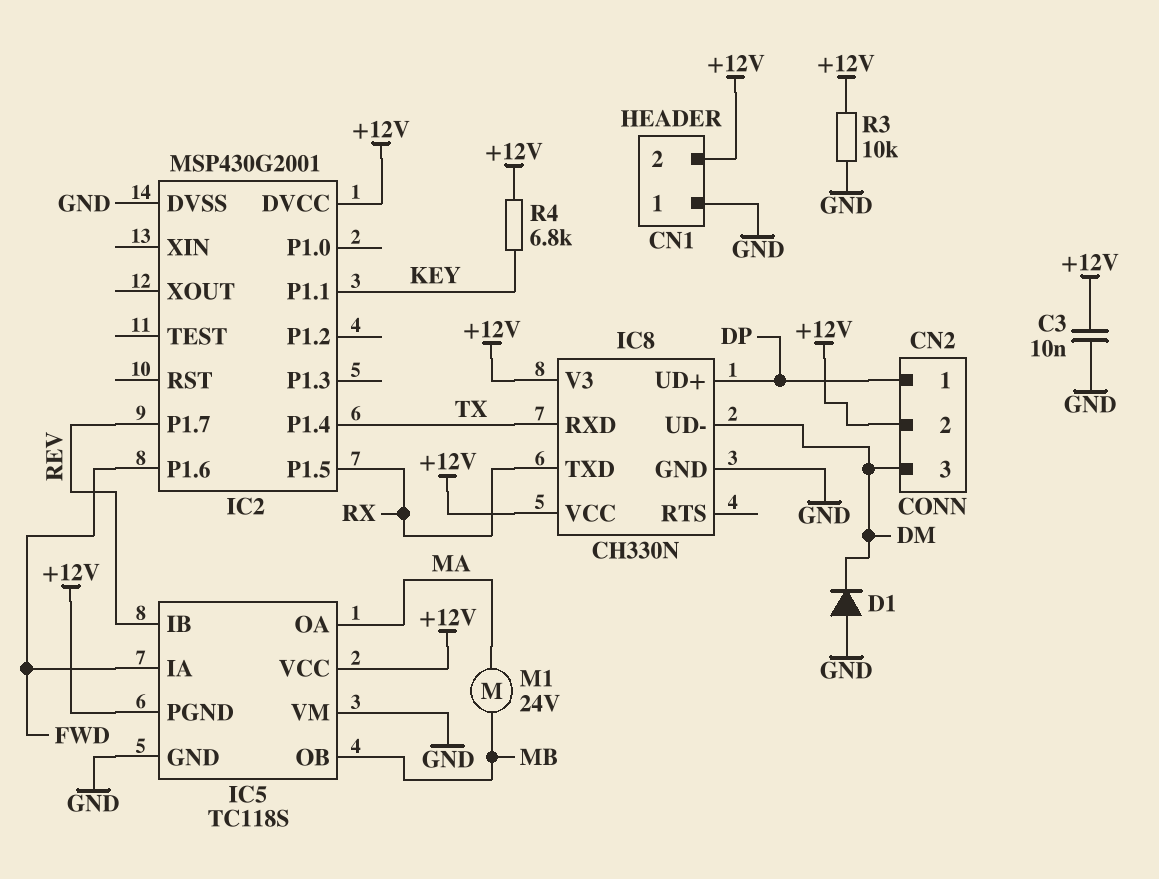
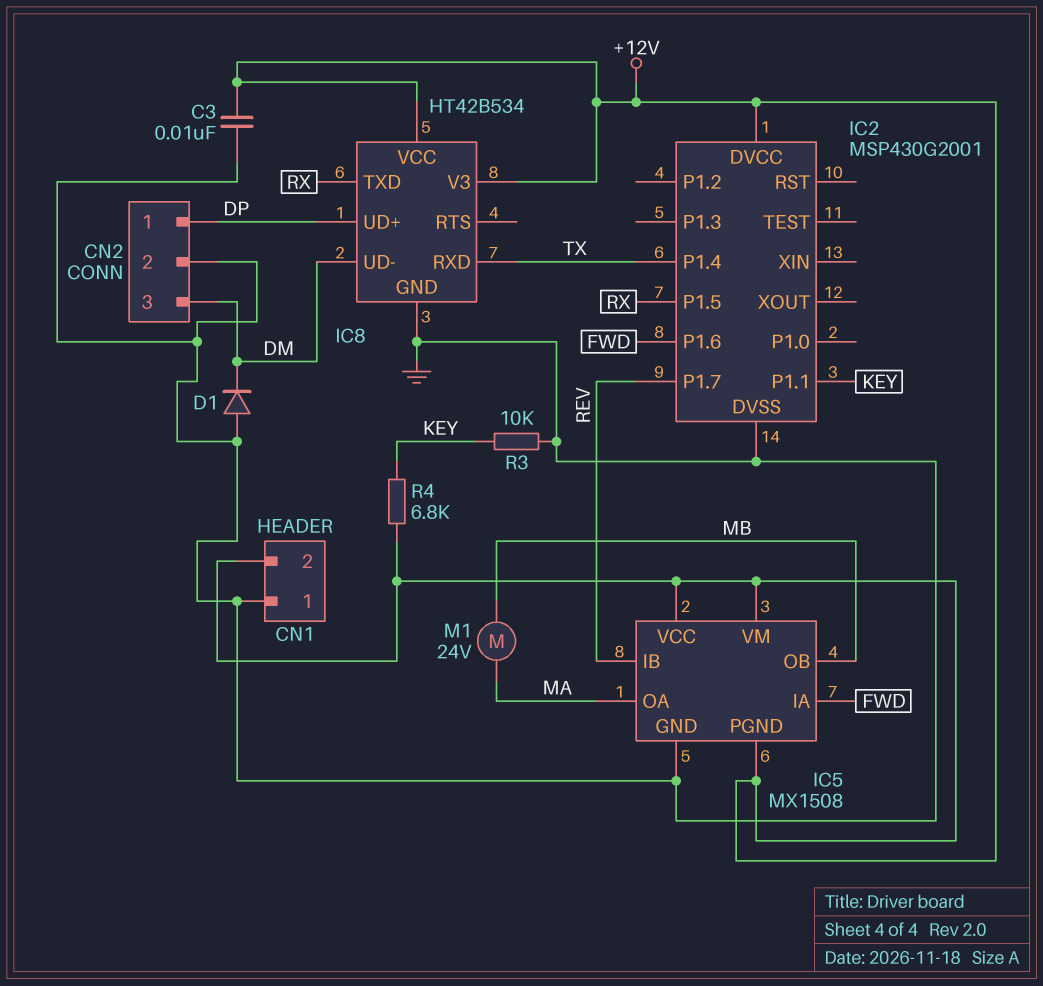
CN2 pin 2: +12V -> GND
IC5: TC118S -> MX1508
IC5 pin VM: GND -> +12V
IC8: CH330N -> HT42B534
R3: 10k (+12V, GND) -> 10k (GND, KEY)

